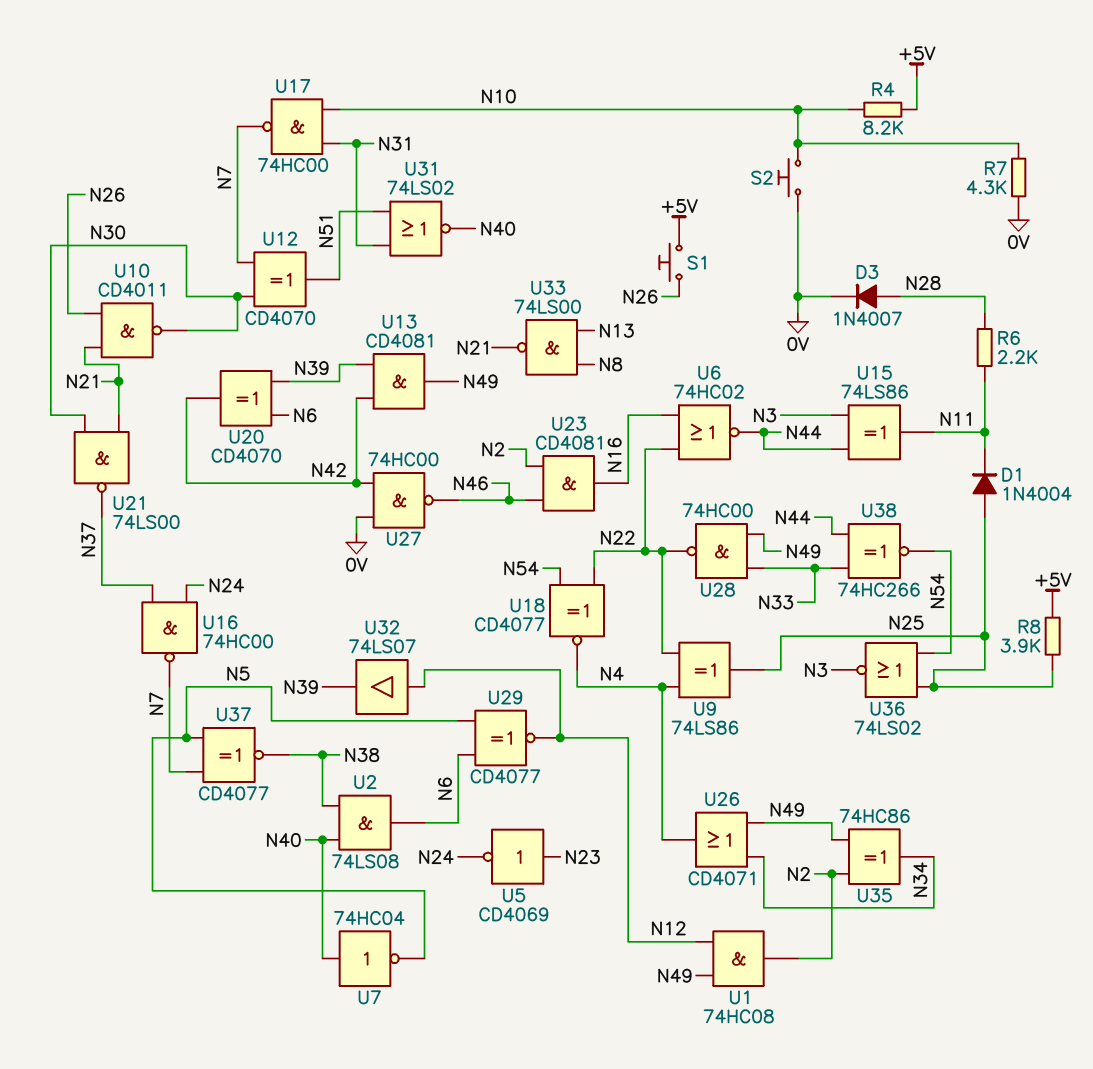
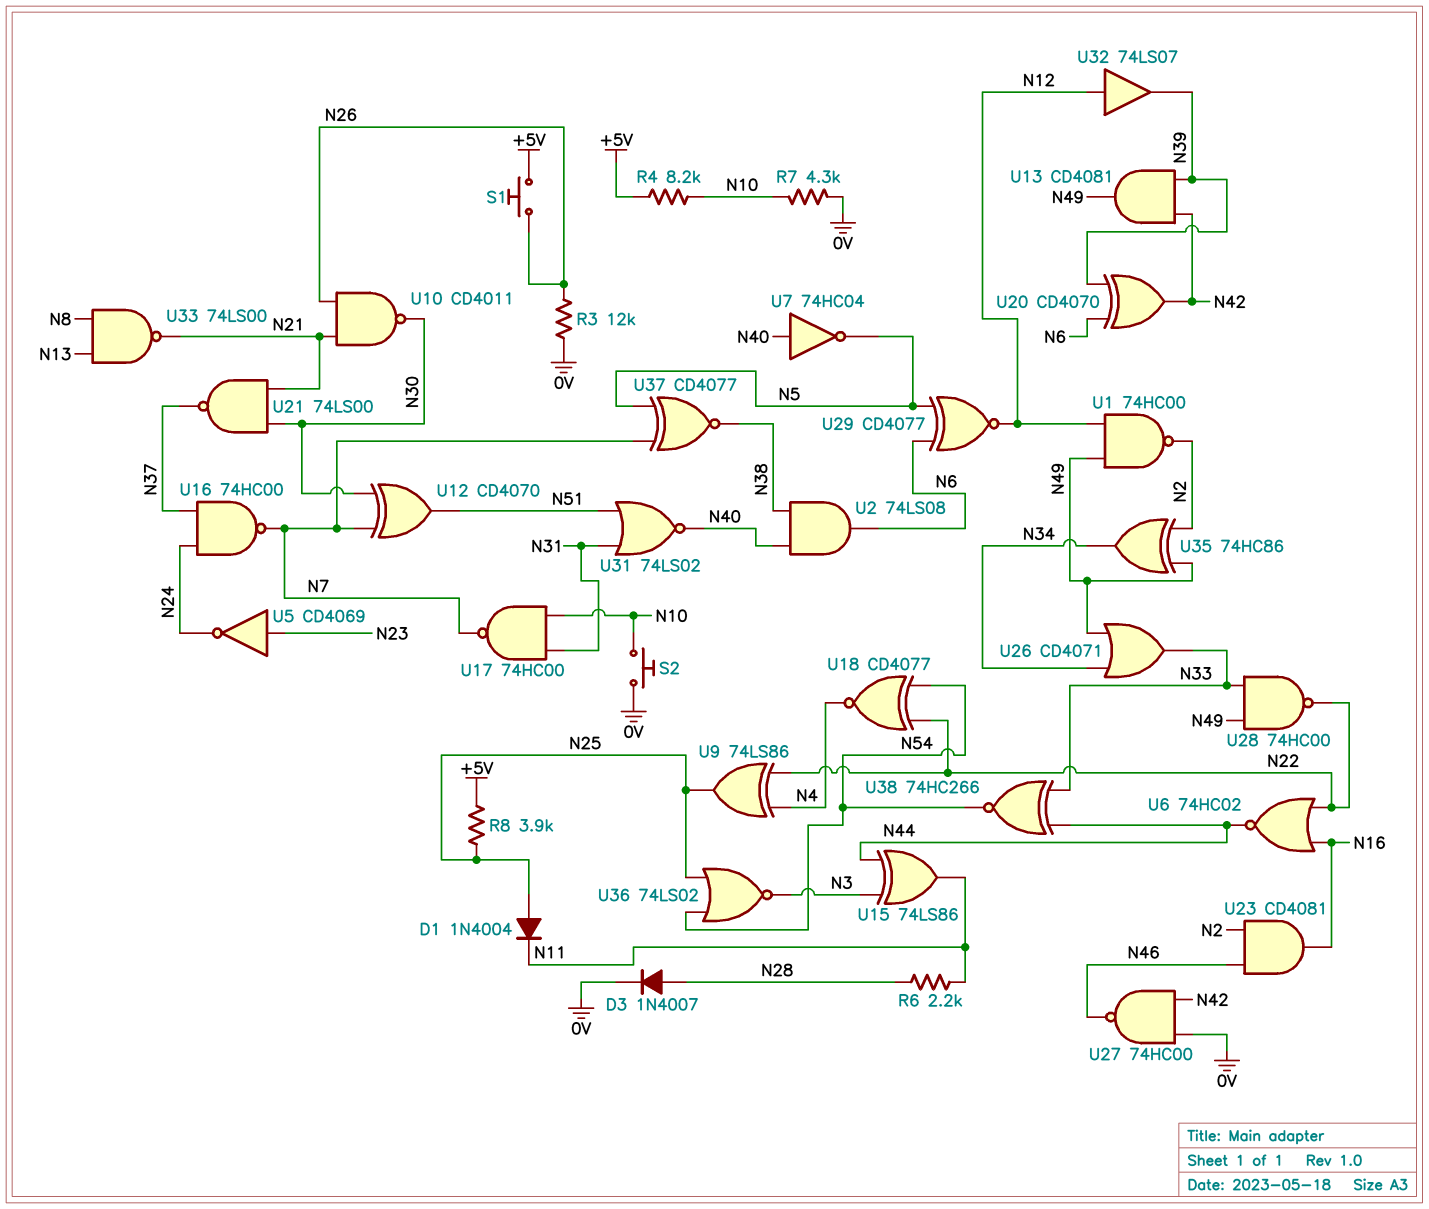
R3: none -> 12k (0V, N26)
U1: AND 74HC08 (in N12, in N49, out N2) -> NAND 74HC00 (in N12, in N49, out N2)
U26: OR CD4071 (in N34, in N49, out N4) -> OR CD4071 (in N34, in N49, out N33)

